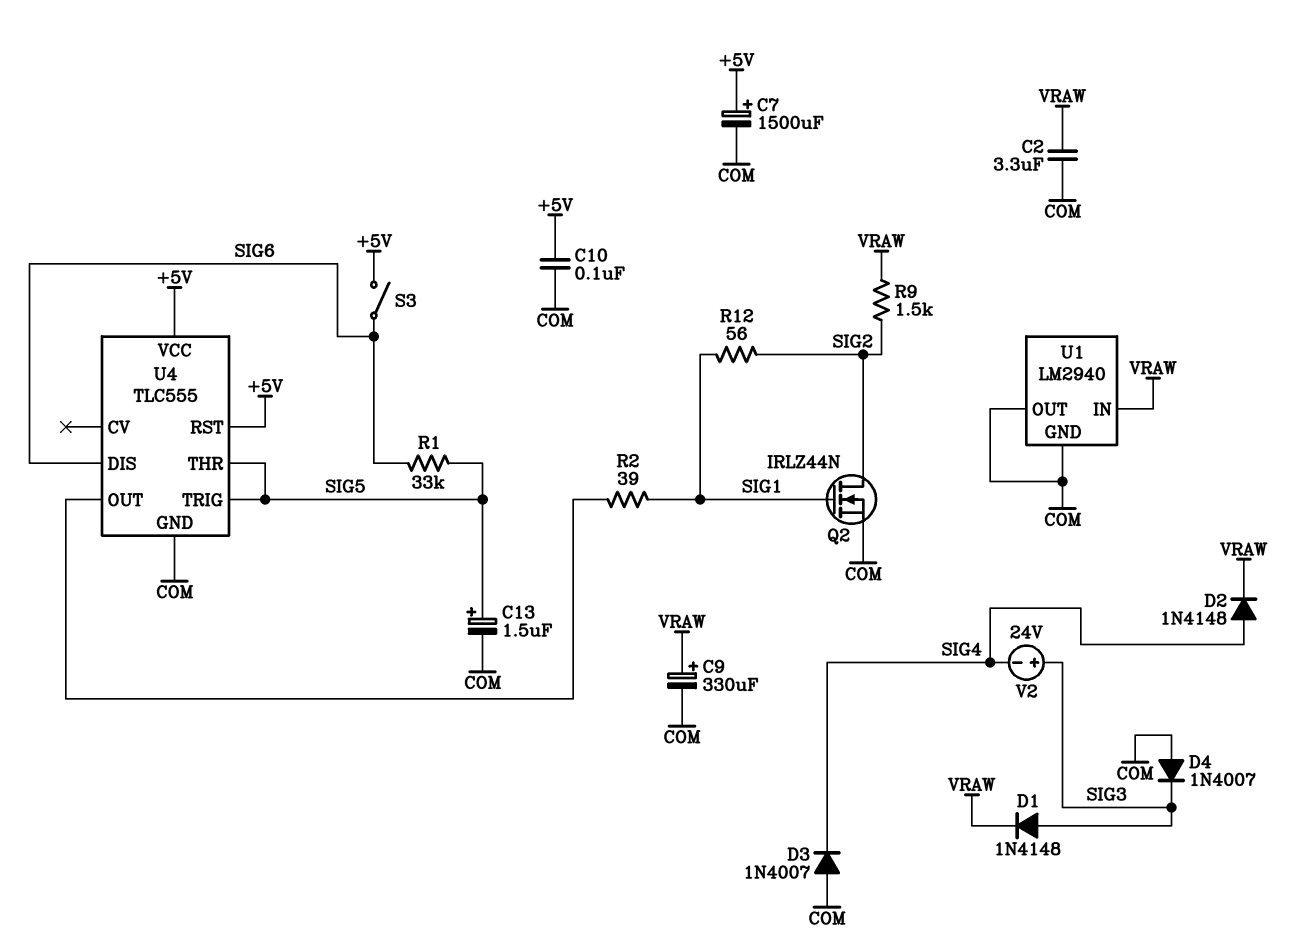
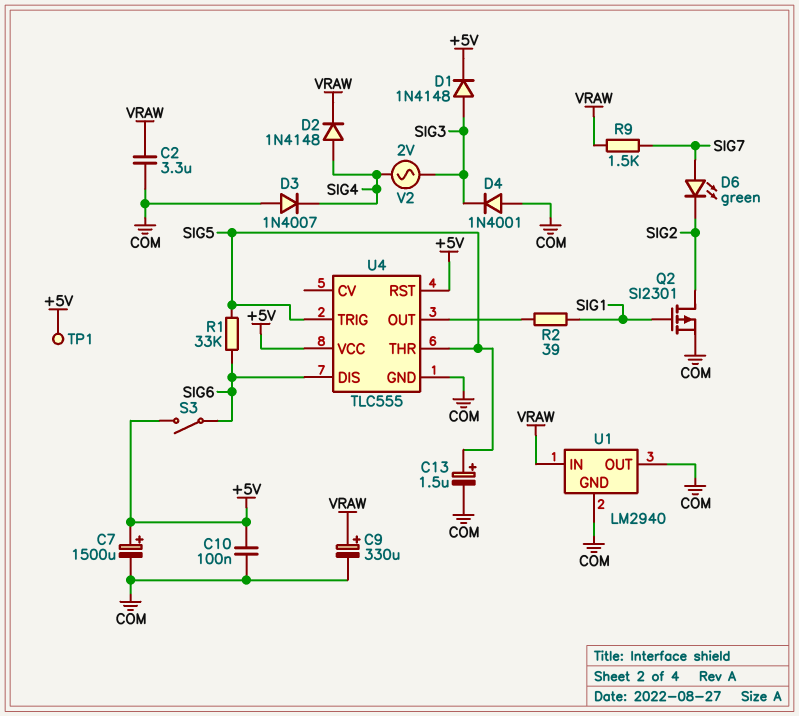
D1: diode 1N4148 (A SIG3, K VRAW) -> diode 1N4148 (A SIG3, K +5V)
D4: diode 1N4007 (A COM, K SIG3) -> diode 1N4001 (A COM, K SIG3)
D6: none -> LED green (A SIG7, K SIG2)
Q2: NMOS IRLZ44N (G SIG1, D SIG2, S COM) -> PMOS SI2301 (G SIG1, D SIG2, S COM)
R9: 1.5k (SIG2, VRAW) -> 1.5k (SIG7, VRAW)
R12: 56 (SIG1, SIG2) -> none
TP1: none -> test point (+5V)
V2: 24V (plus SIG3, minus SIG4) -> AC 2V (SIG3, SIG4)

